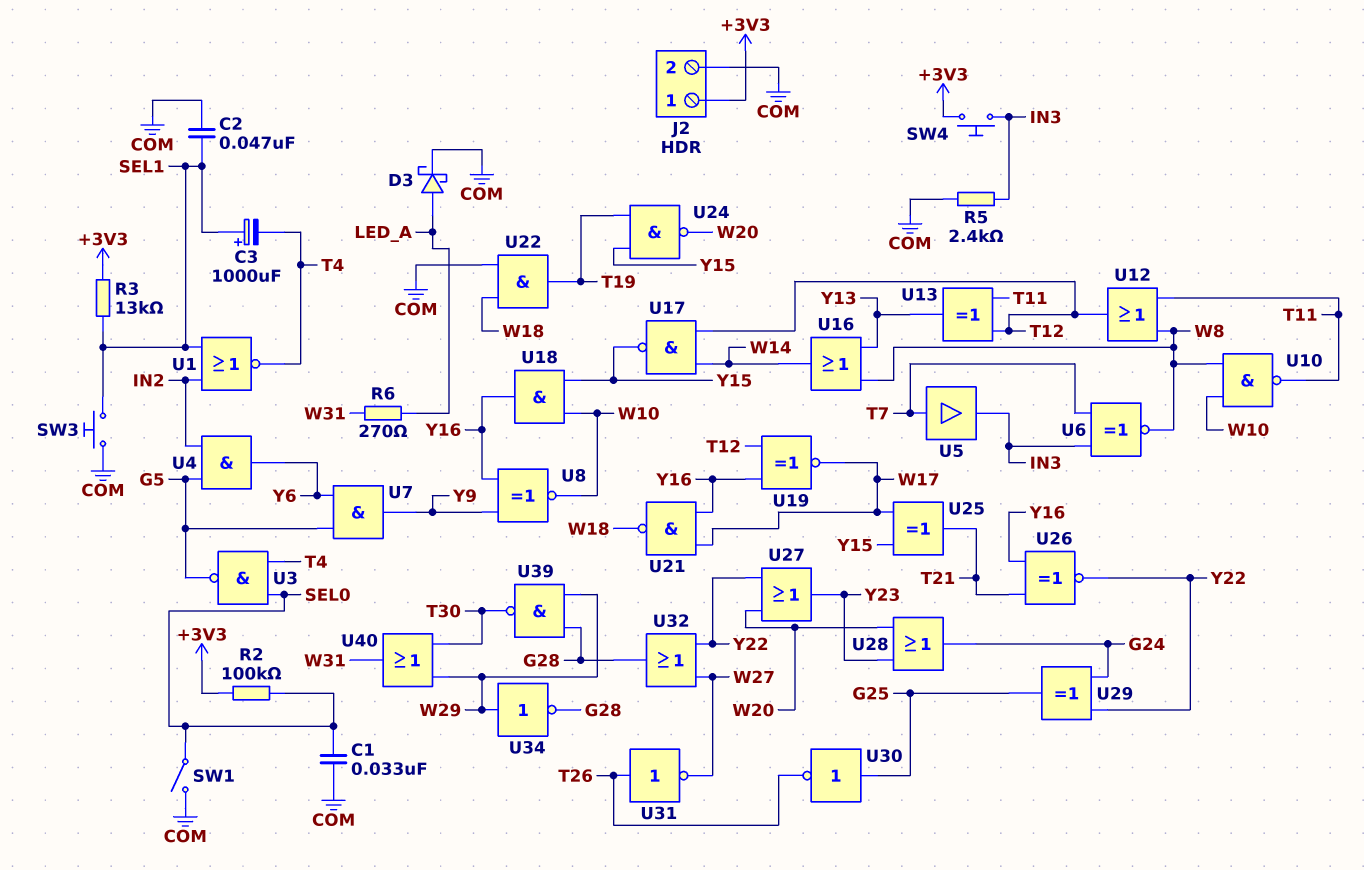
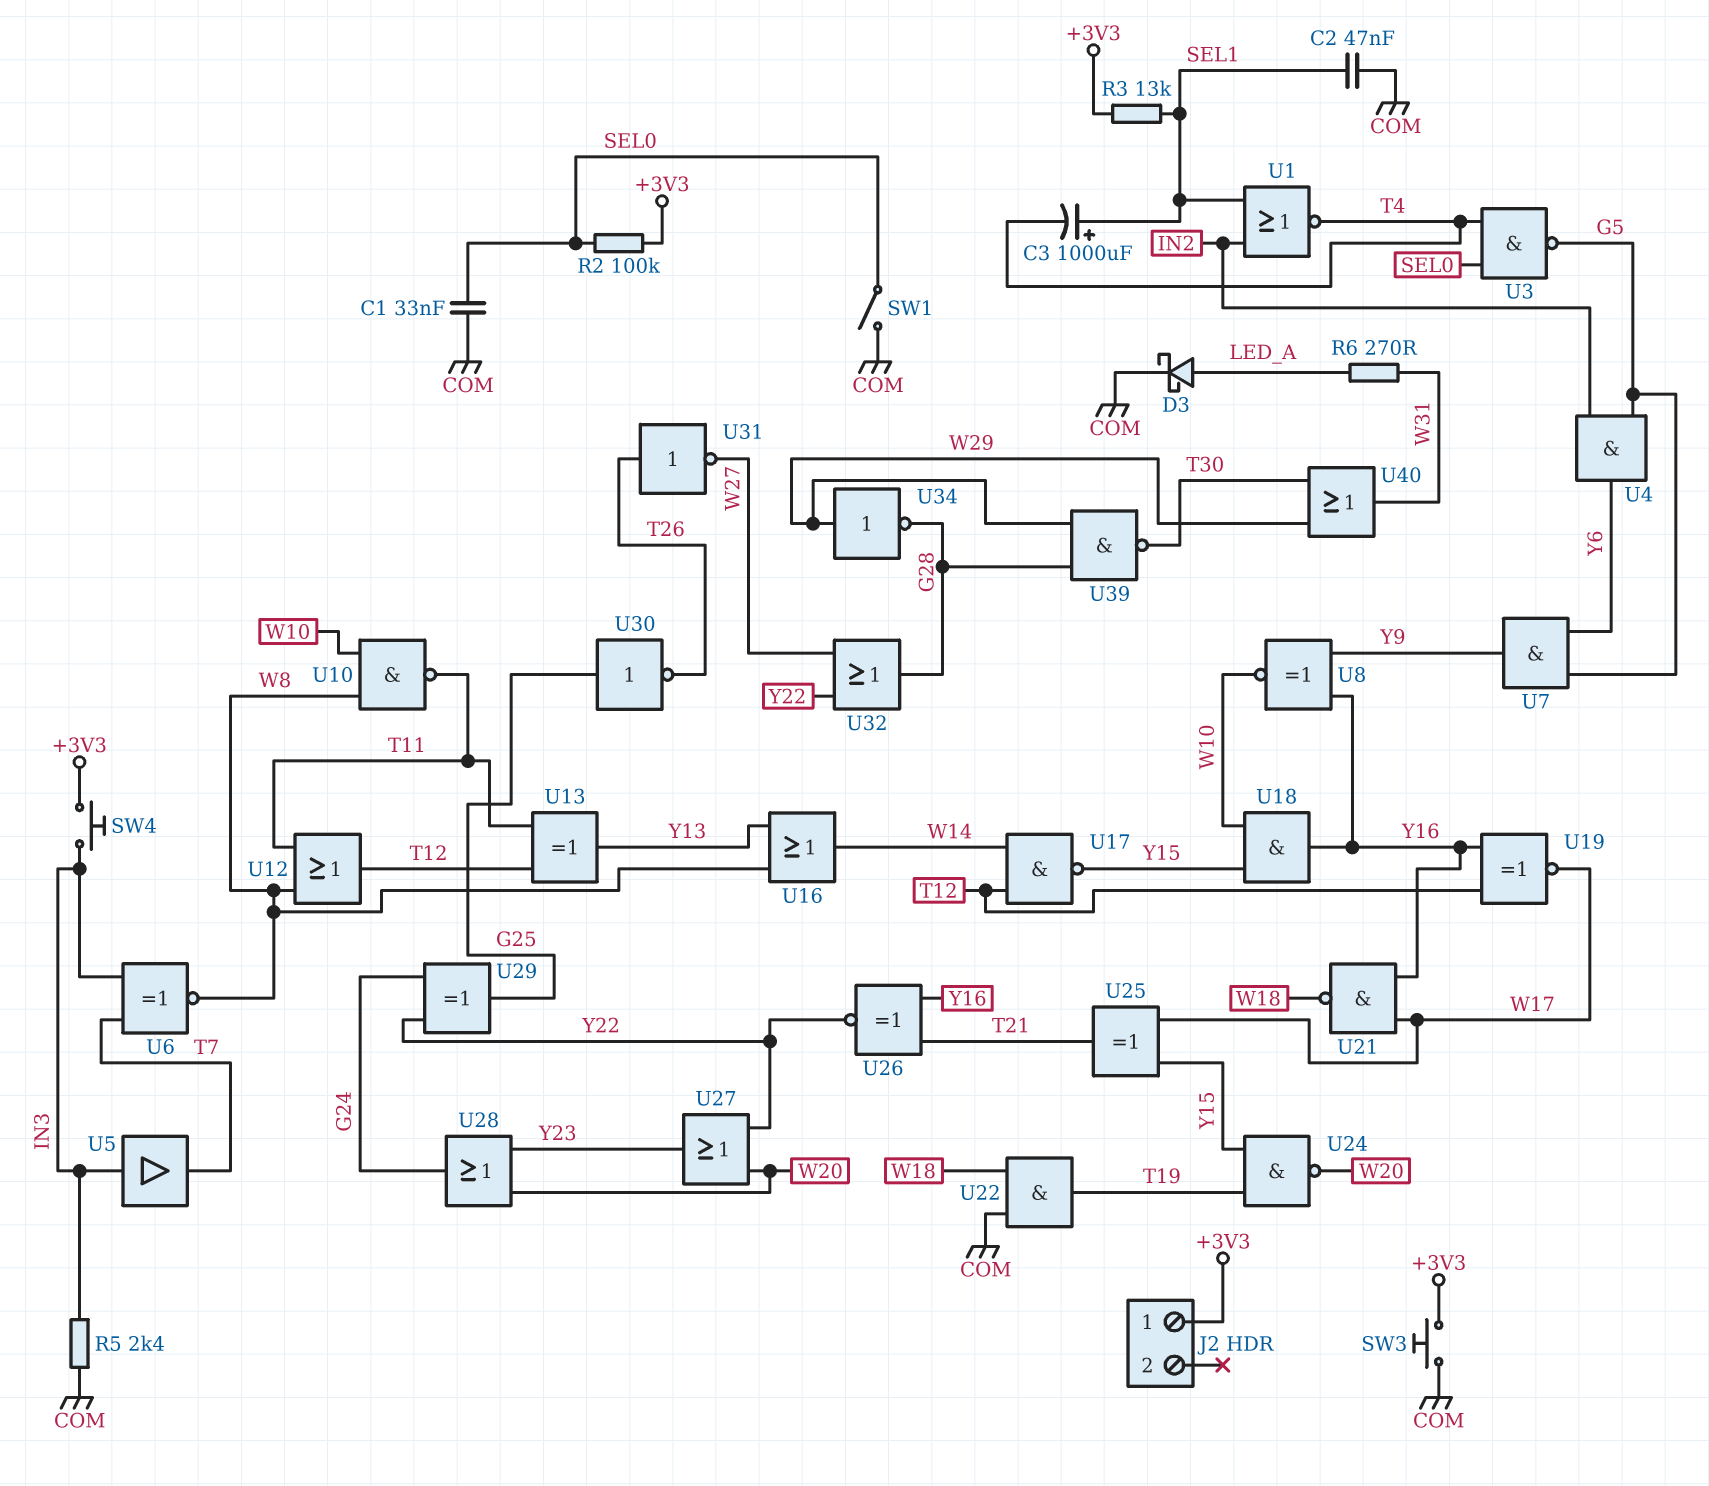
J2 pin 2: COM -> none
SW3: button (COM, SEL1) -> button (+3V3, COM)
U5: buffer (in T7, out IN3) -> buffer (in IN3, out T7)

